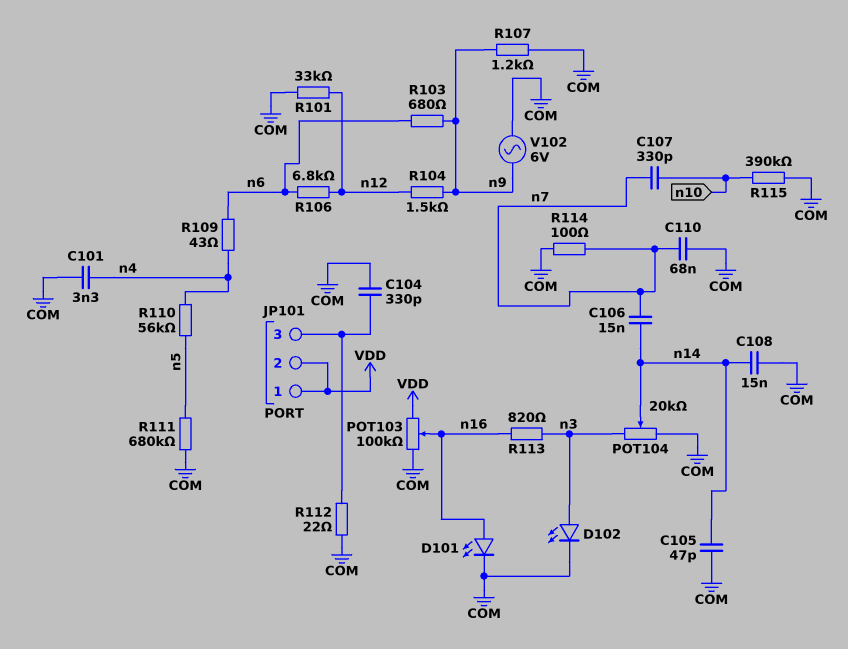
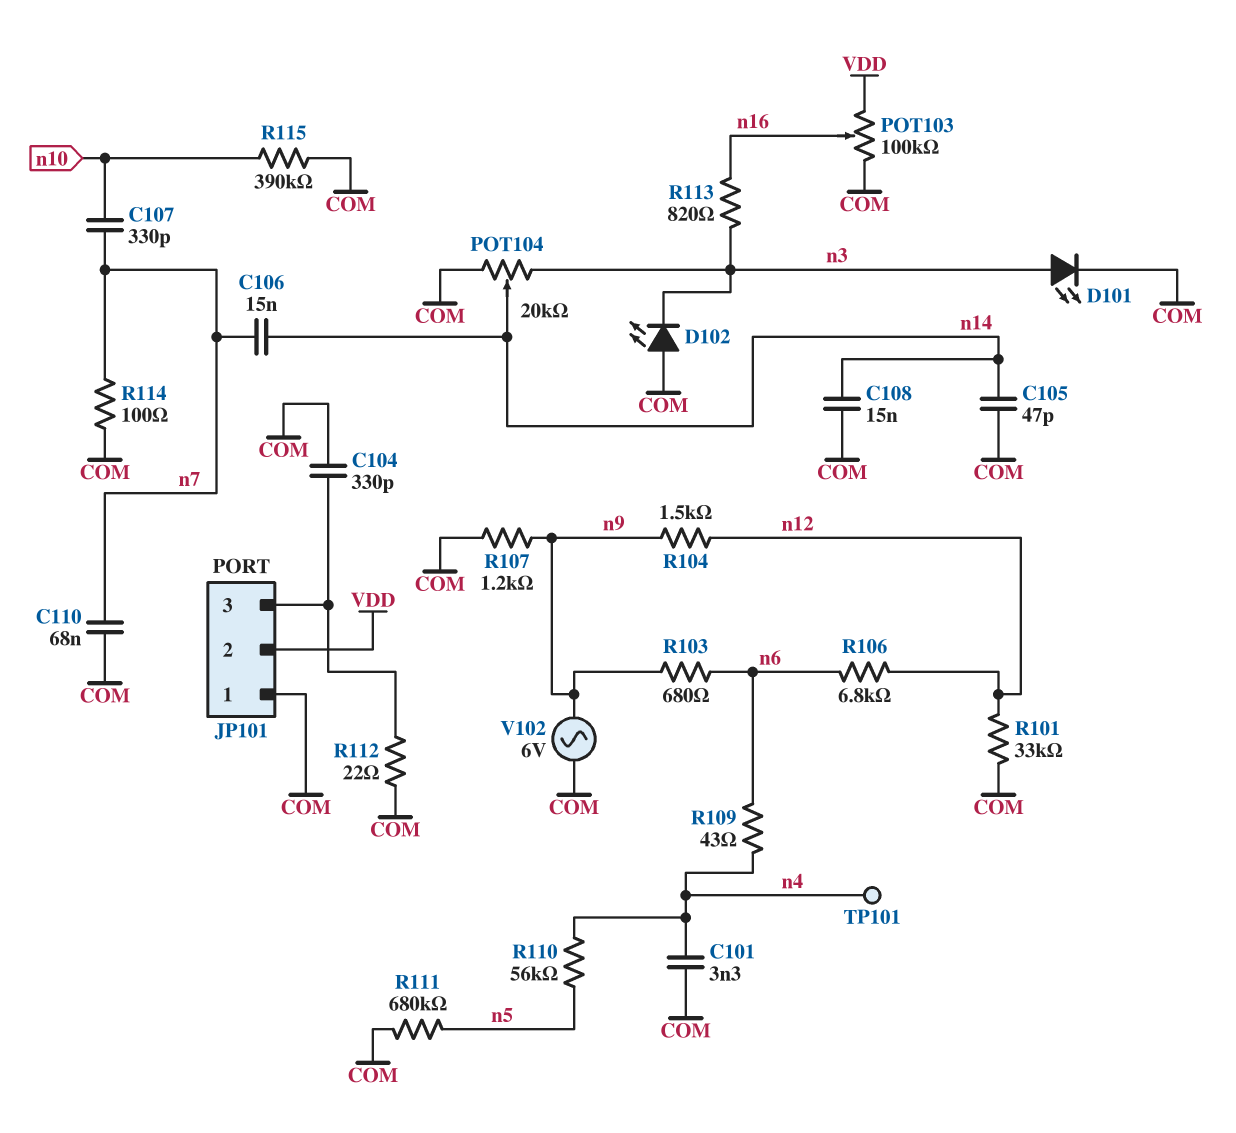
D101: LED (A n16, K COM) -> LED (A n3, K COM)
D102: LED (A n3, K COM) -> LED (A COM, K n3)
JP101 pin 1: VDD -> COM
TP101: none -> test point (n4)

